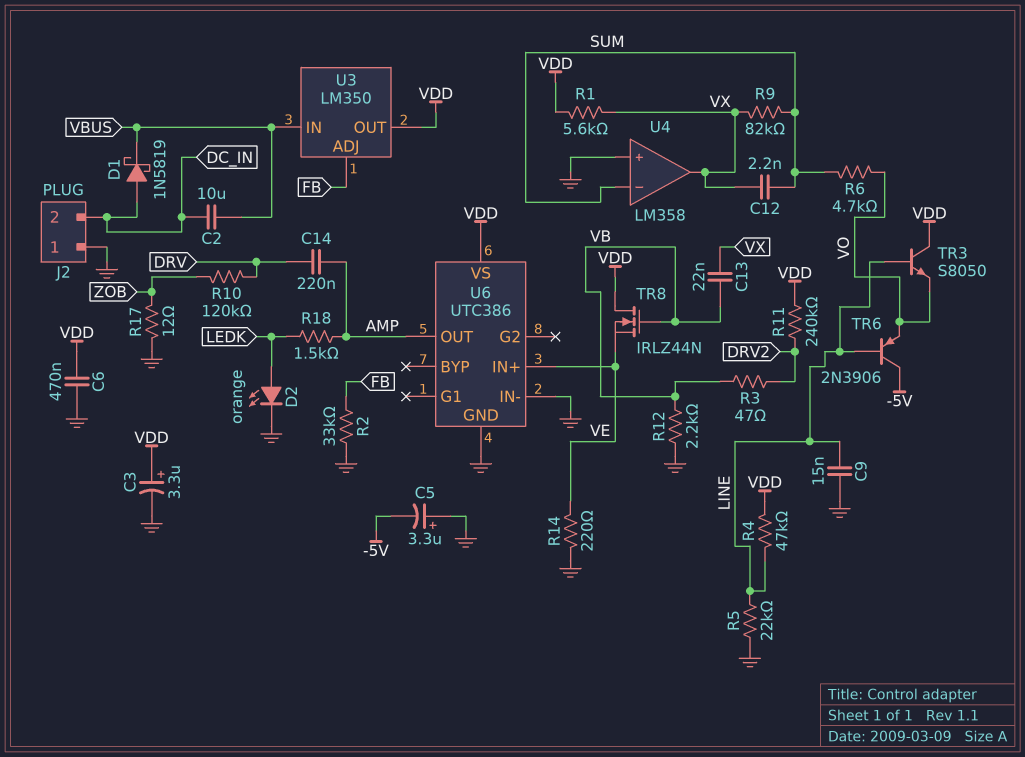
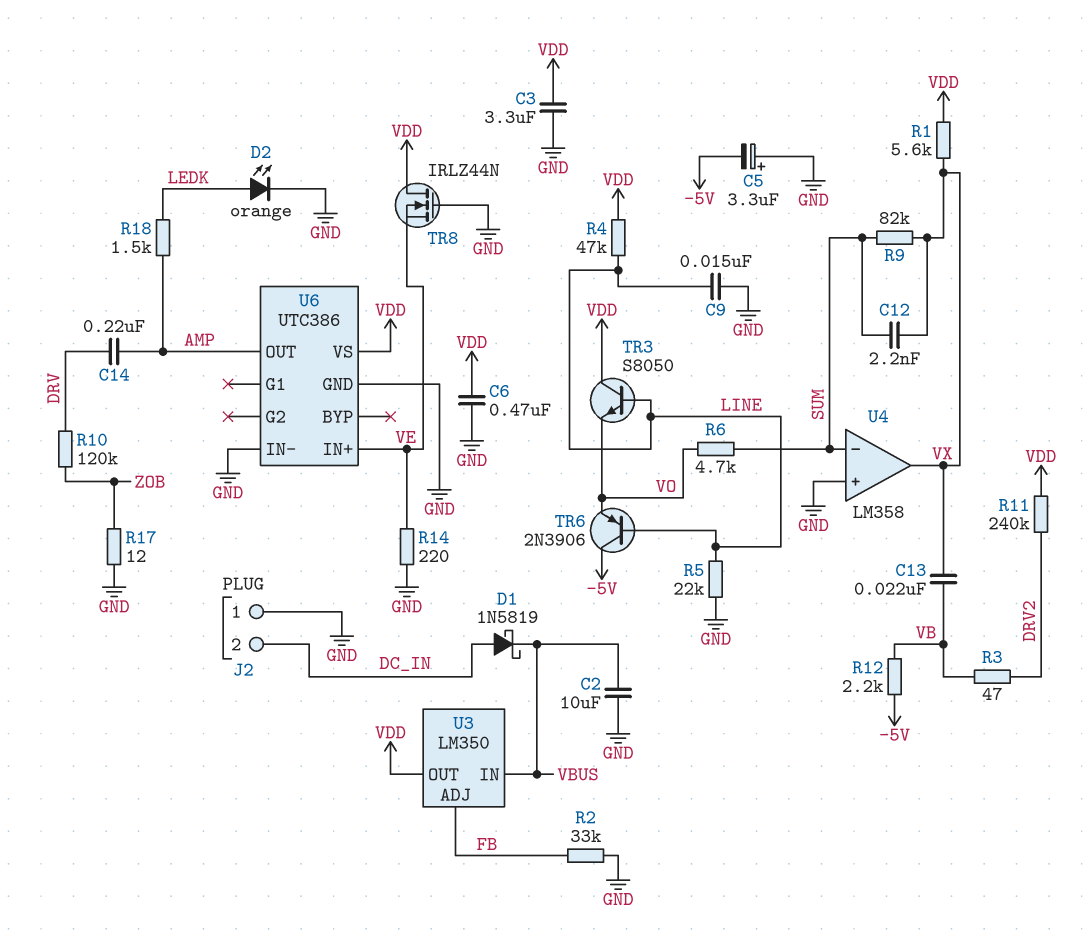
C2: 10uF (DC_IN, VBUS) -> 10uF (GND, VBUS)
C3: 3.3uF (plus VDD, minus GND) -> 3.3uF (GND, VDD)
R12: 2.2k (GND, VB) -> 2.2k (-5V, VB)
TR8: NMOS IRLZ44N (G VB, D VDD, S VE) -> NMOS IRLZ44N (G GND, D VDD, S VE)

